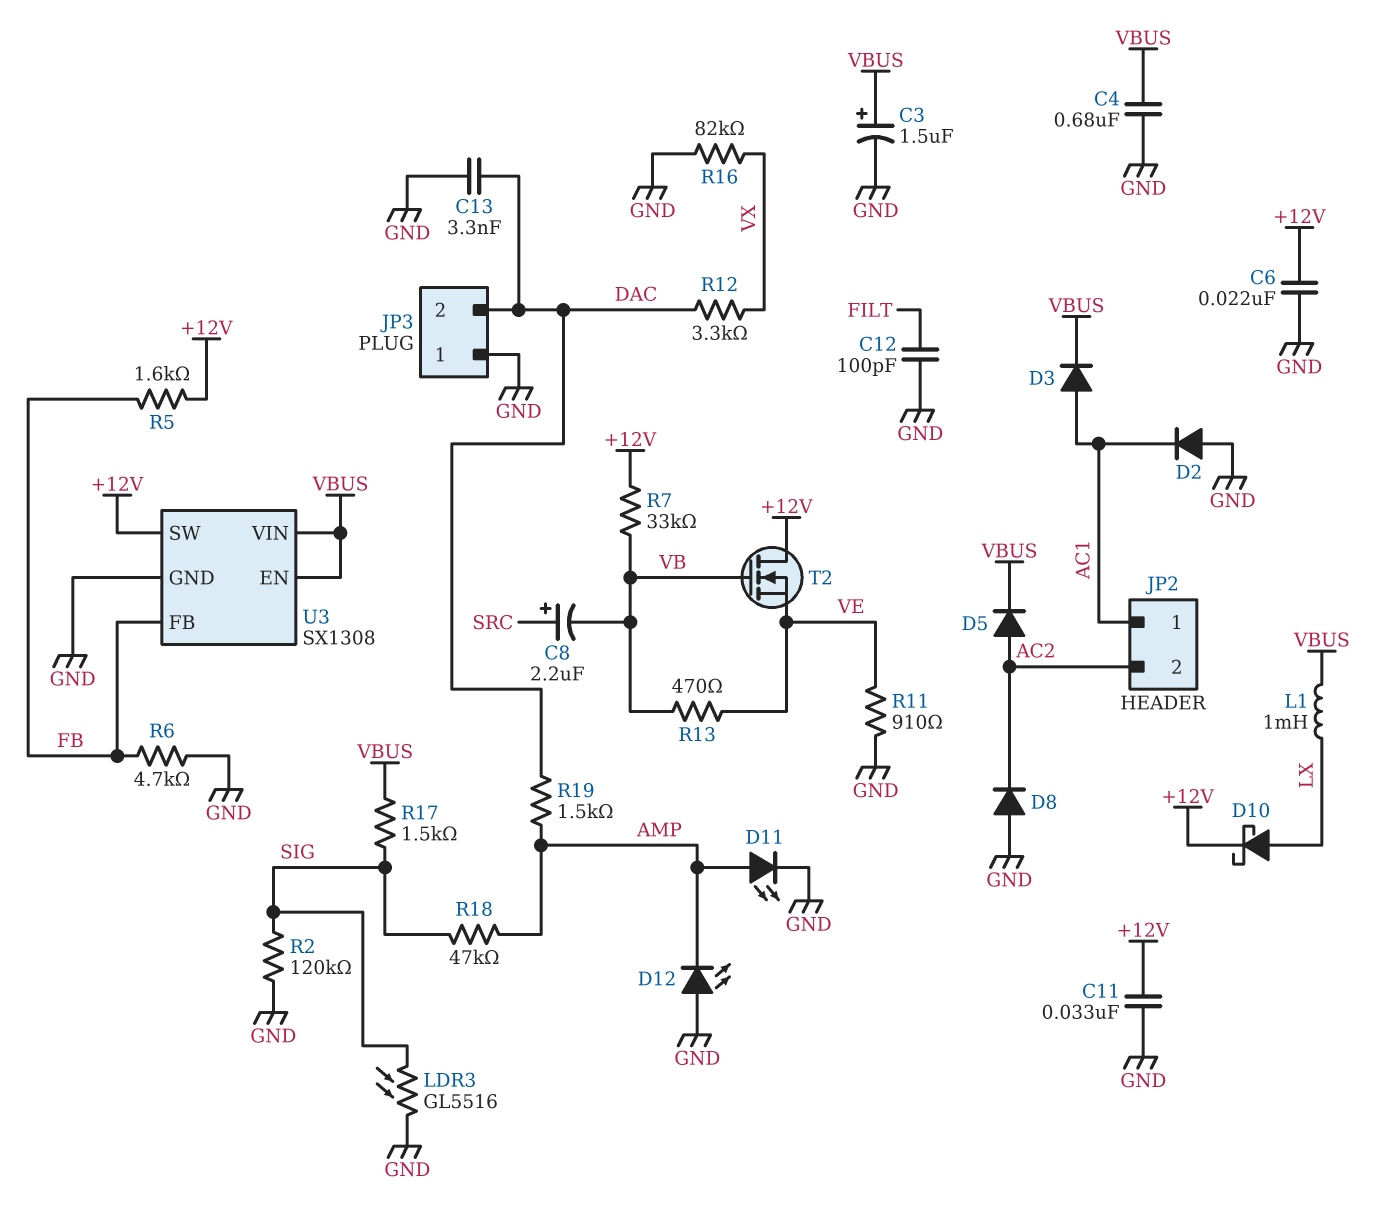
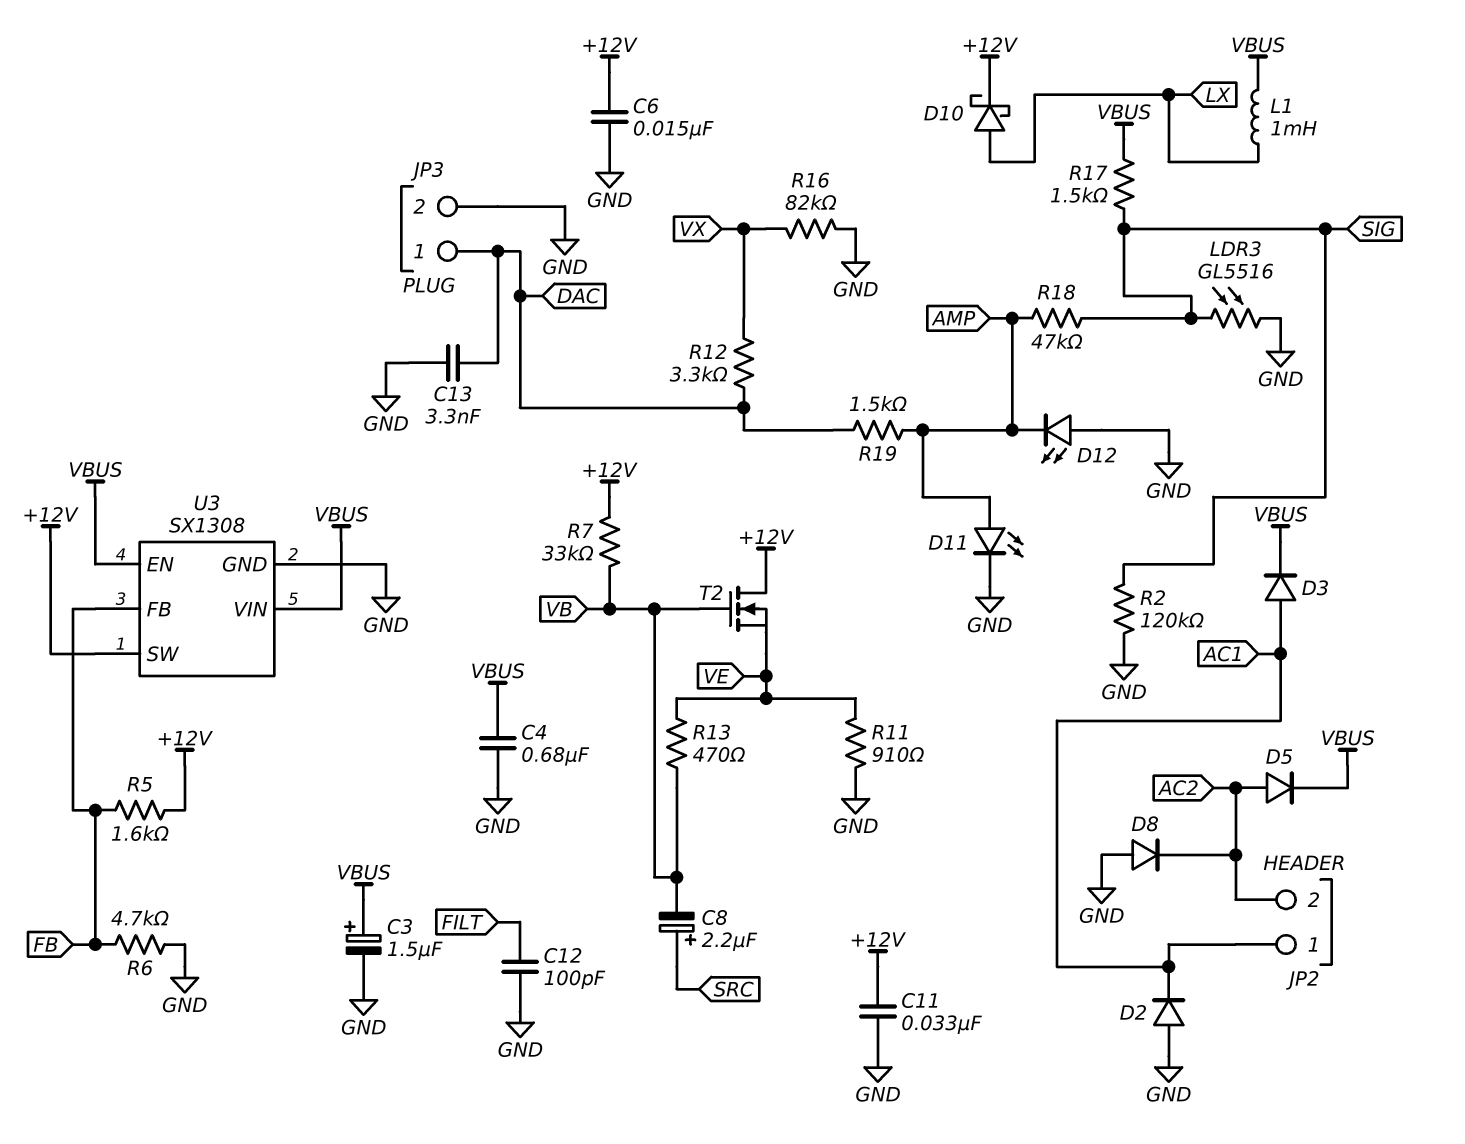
C6: 22nF (+12V, GND) -> 15nF (+12V, GND)
JP3 pin 1: GND -> DAC
JP3 pin 2: DAC -> GND

